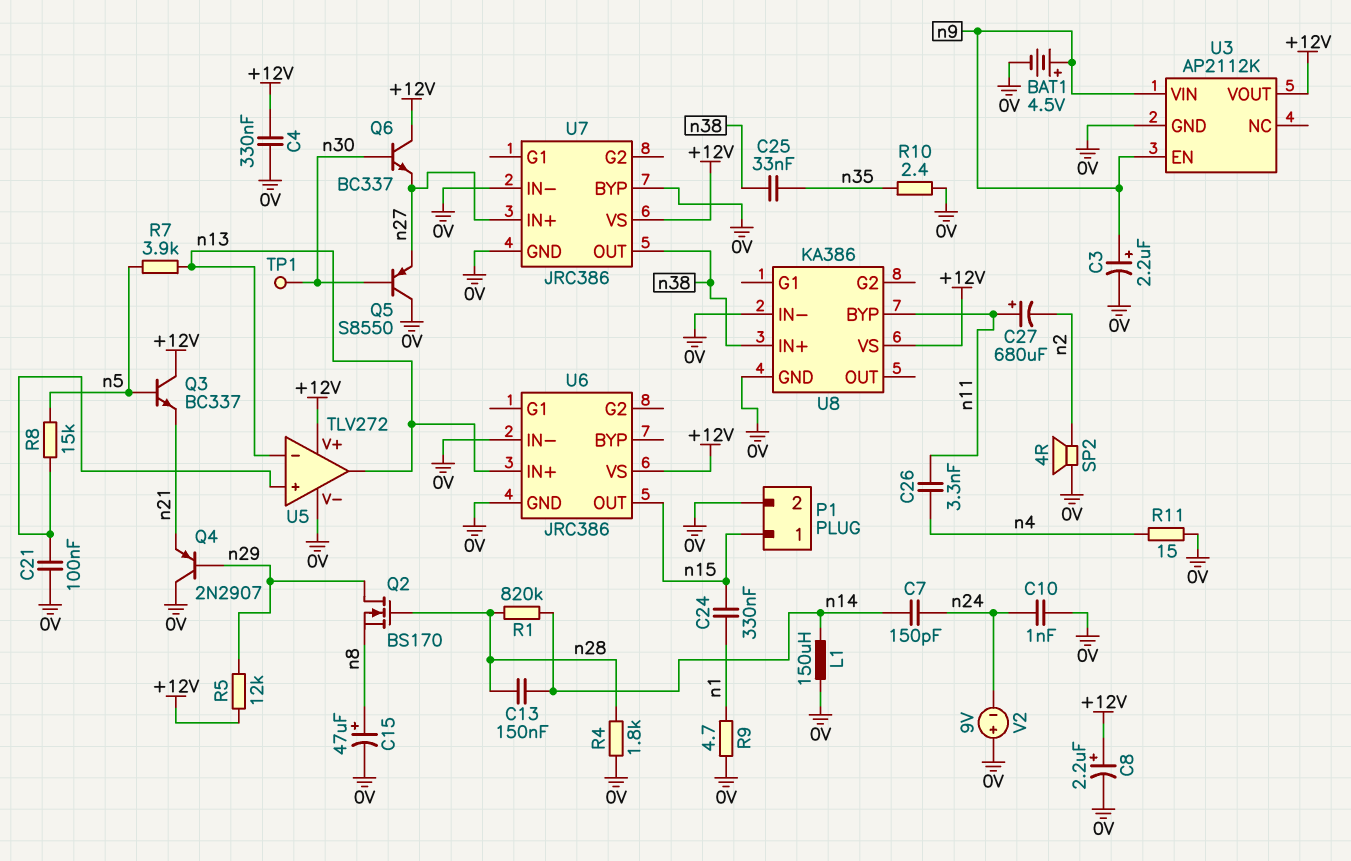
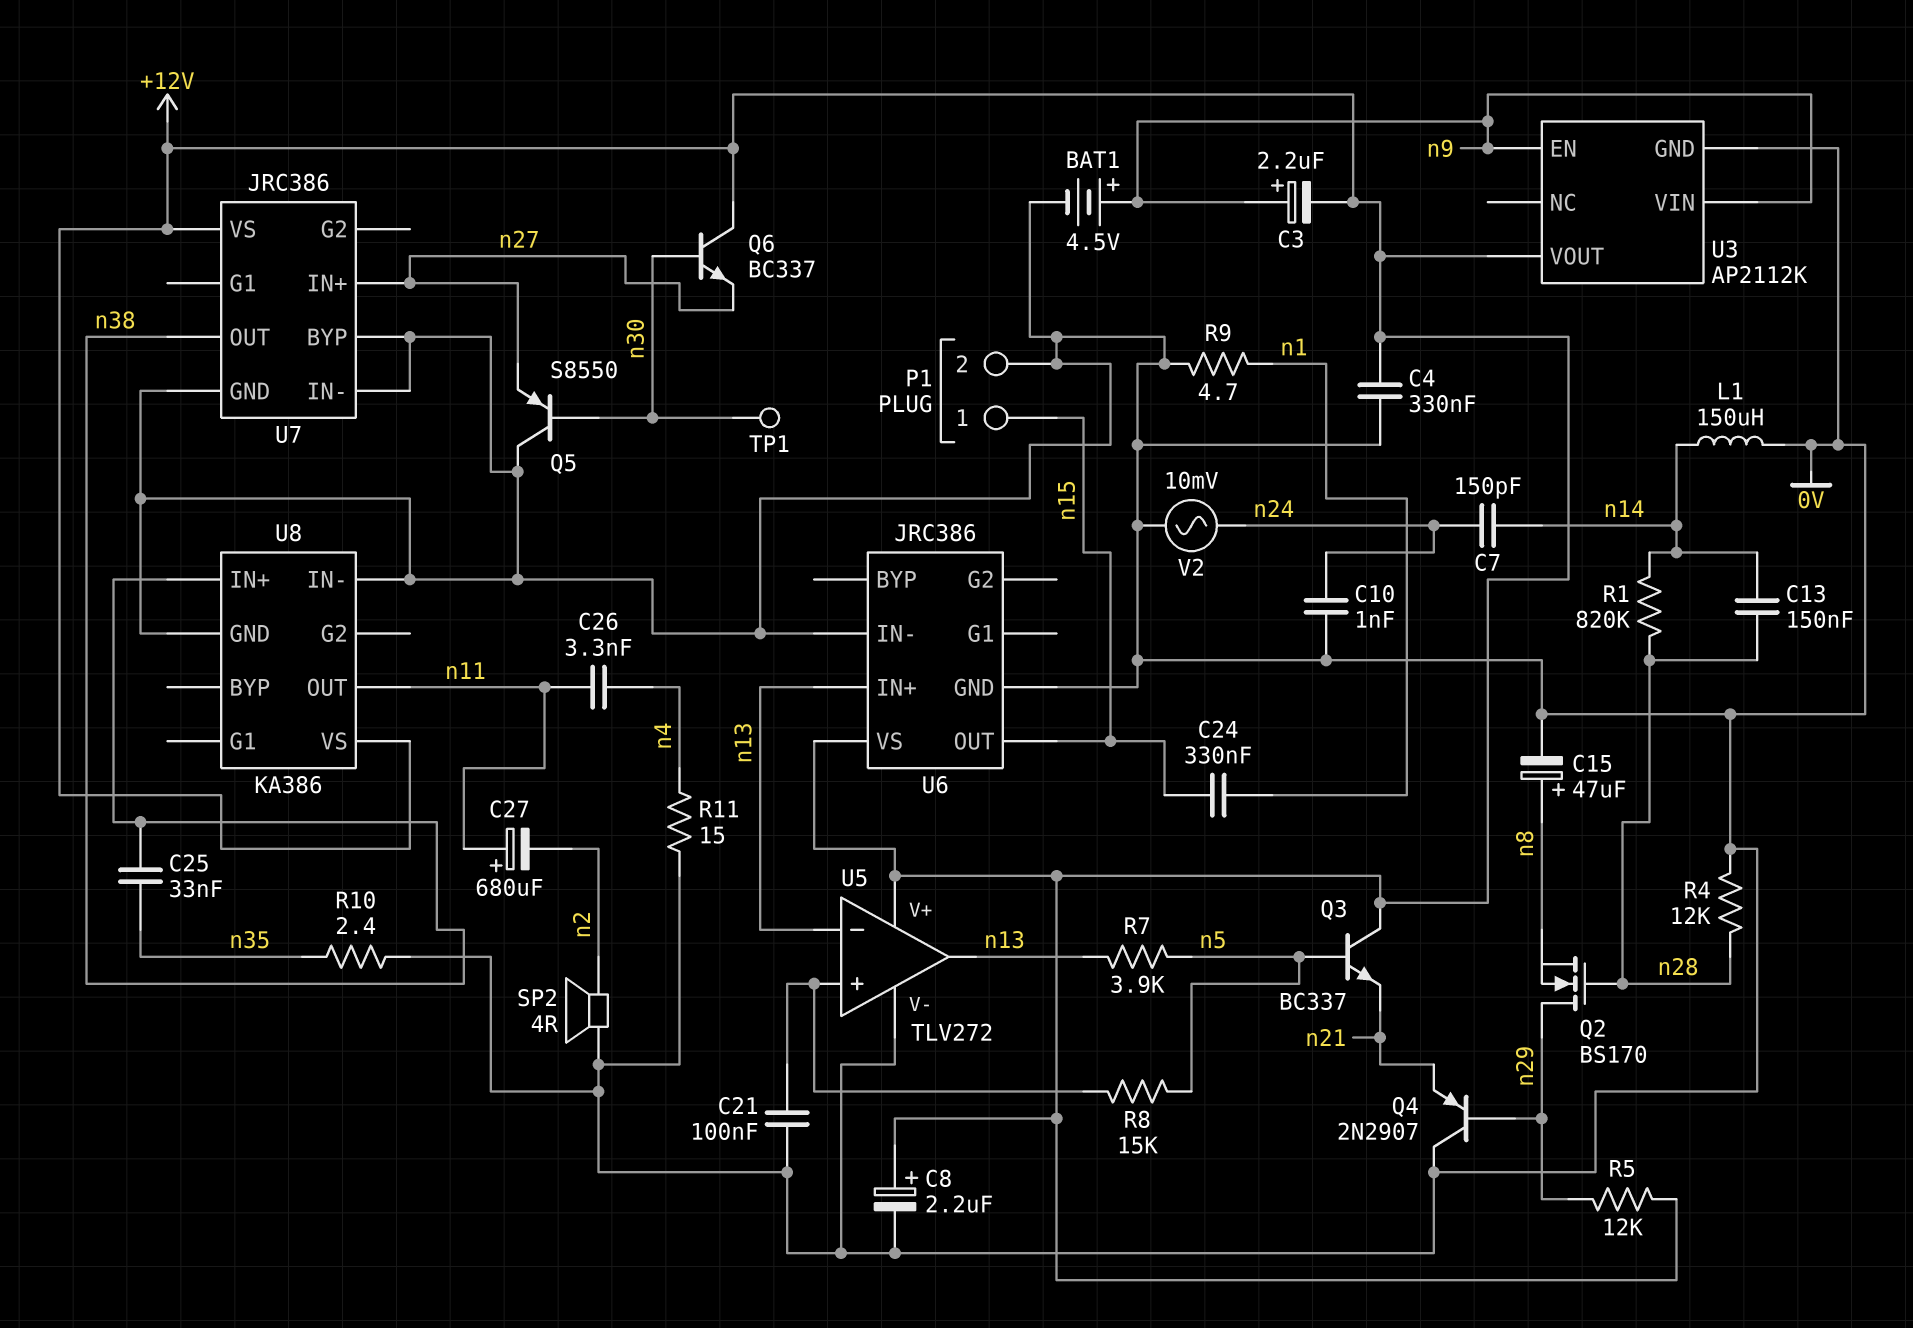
C3: 2.2uF (plus n9, minus 0V) -> 2.2uF (plus n9, minus +12V)
R4: 1.8k (0V, n28) -> 12k (0V, n28)
U8 pin BYP: n11 -> none
U8 pin OUT: none -> n11
V2: 9V (plus 0V, minus n24) -> AC 10mV (0V, n24)

